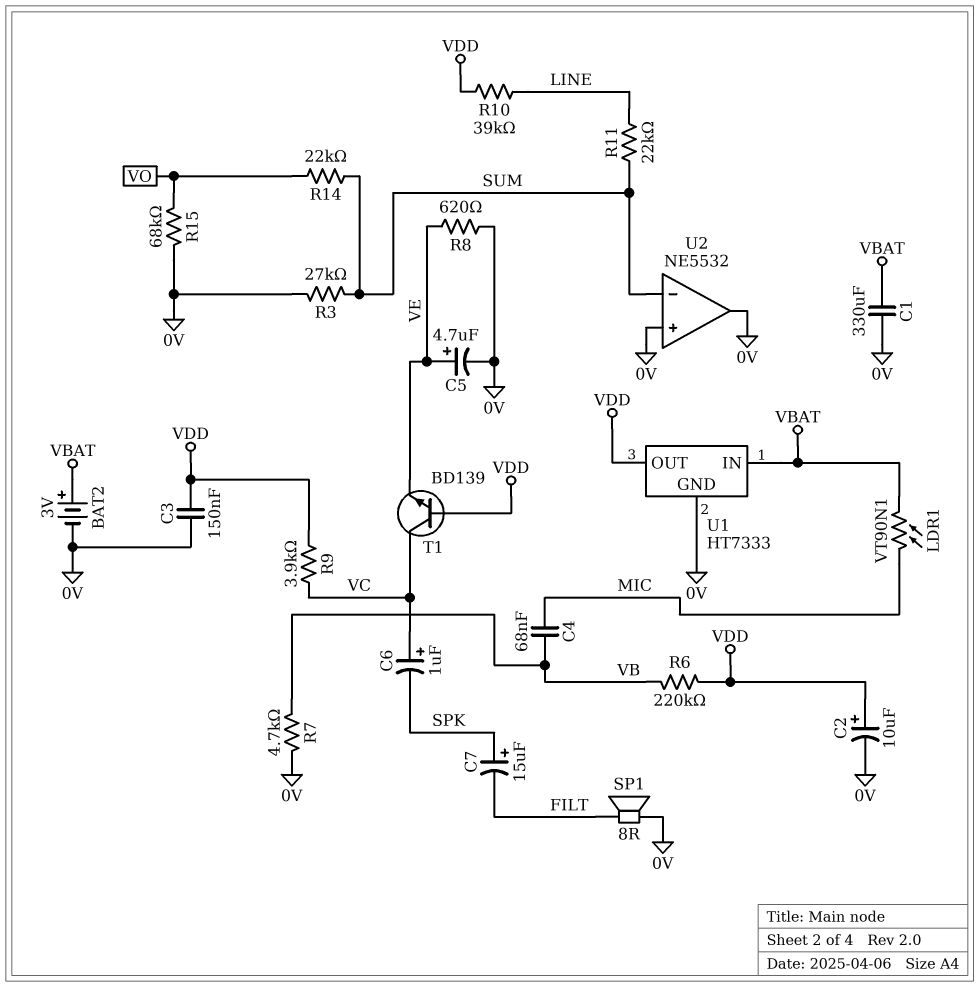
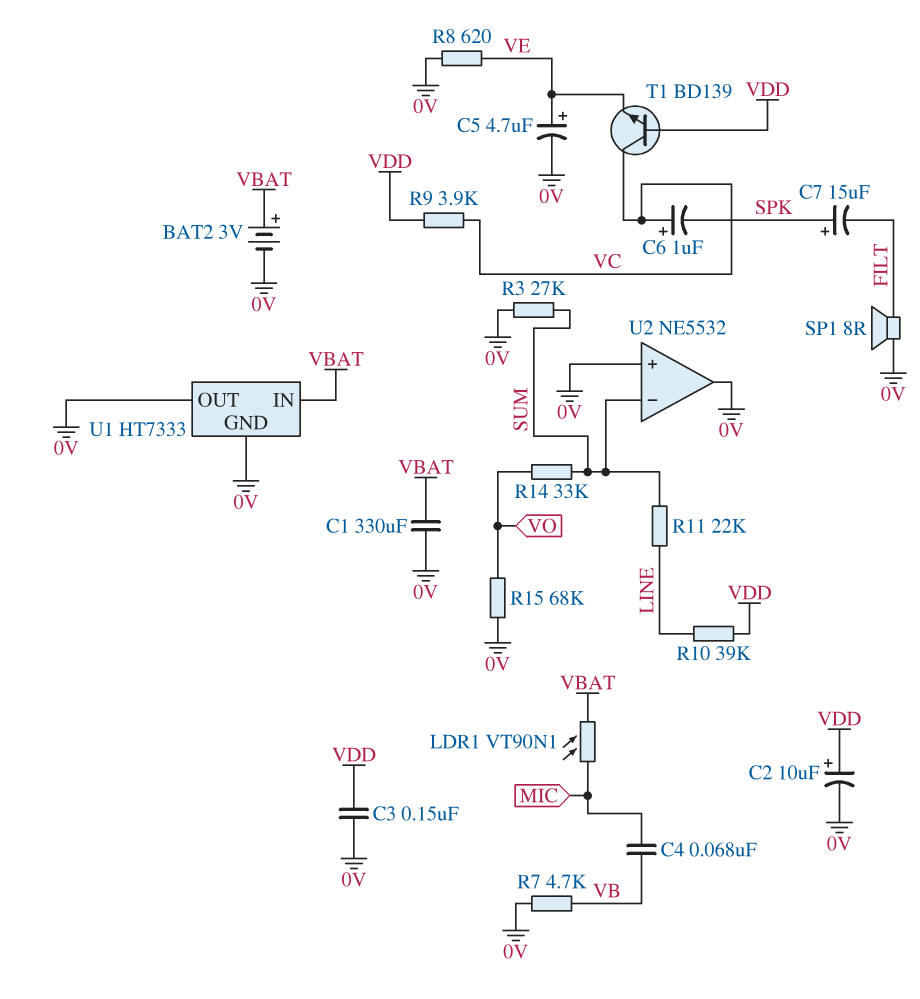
R6: 220k (VB, VDD) -> none
R14: 22k (SUM, VO) -> 33k (SUM, VO)
U1 pin OUT: VDD -> 0V

